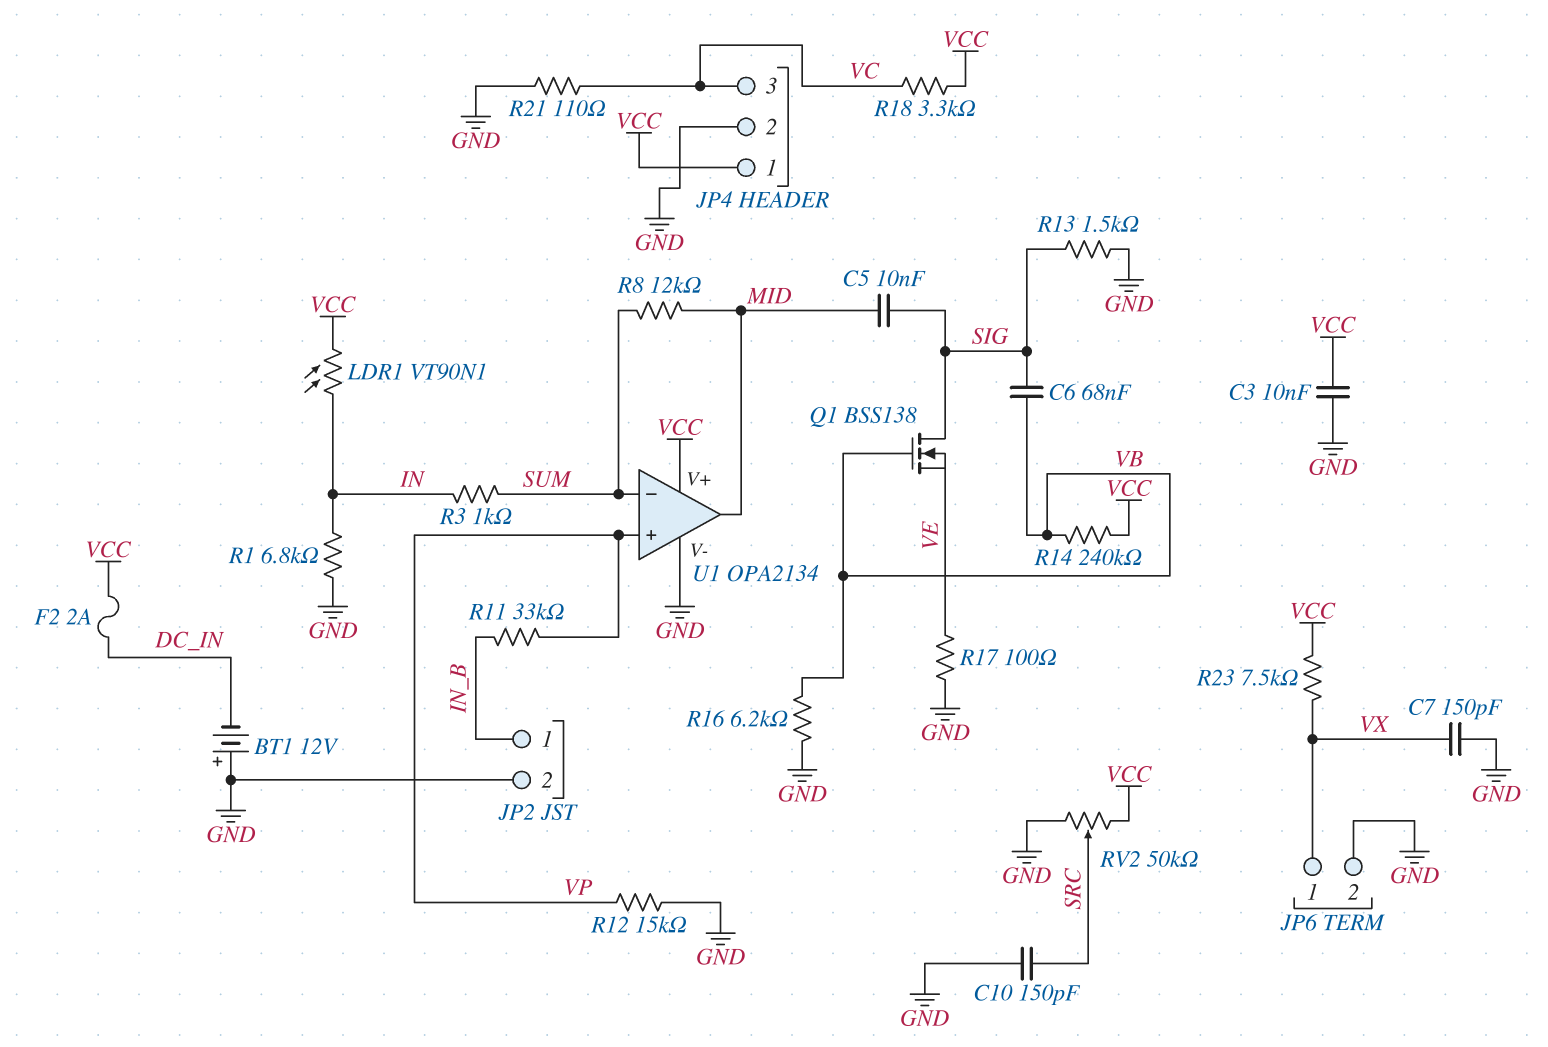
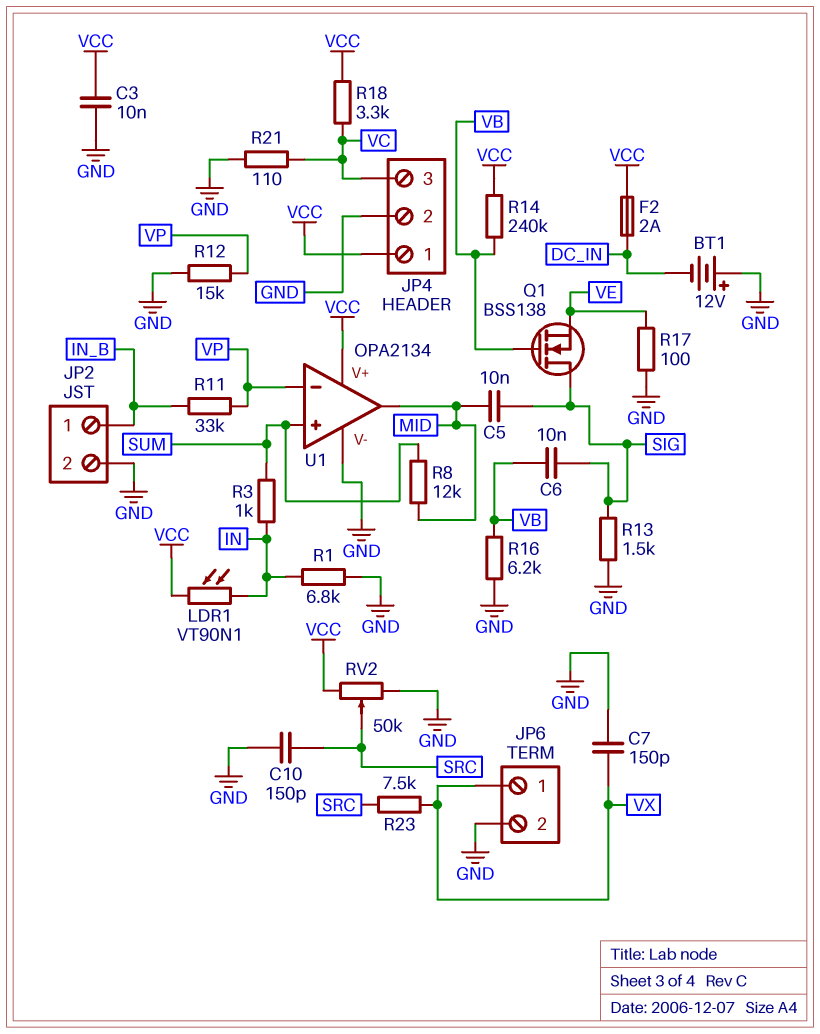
C6: 68nF (SIG, VB) -> 10nF (SIG, VB)
R23: 7.5k (VCC, VX) -> 7.5k (SRC, VX)
U1 pin in+: VP -> SUM
U1 pin in-: SUM -> VP

